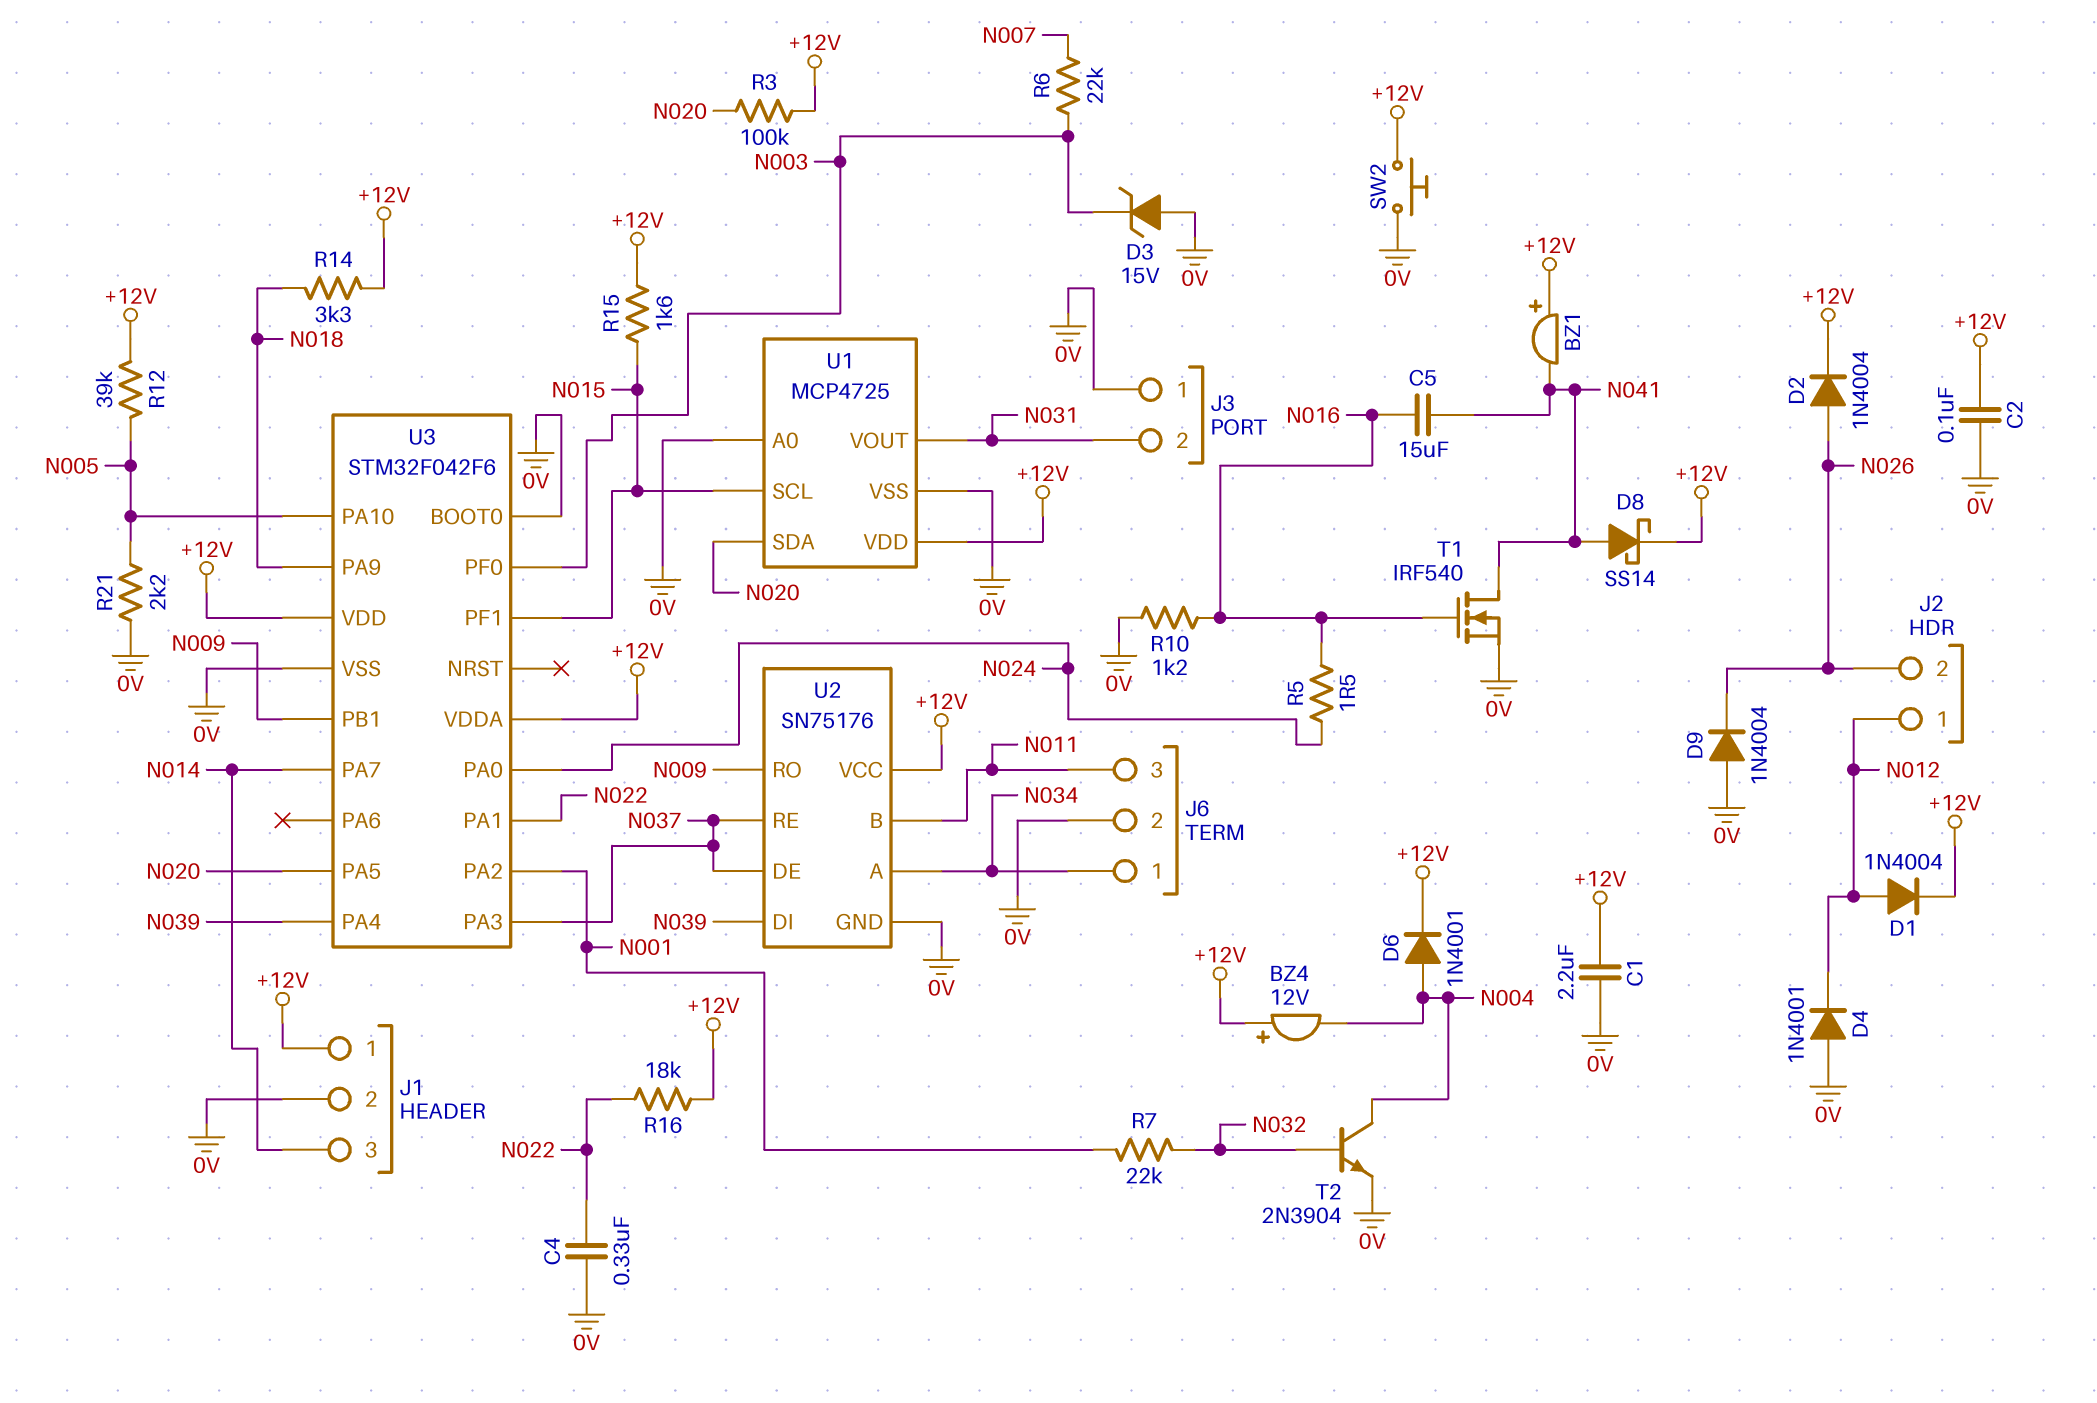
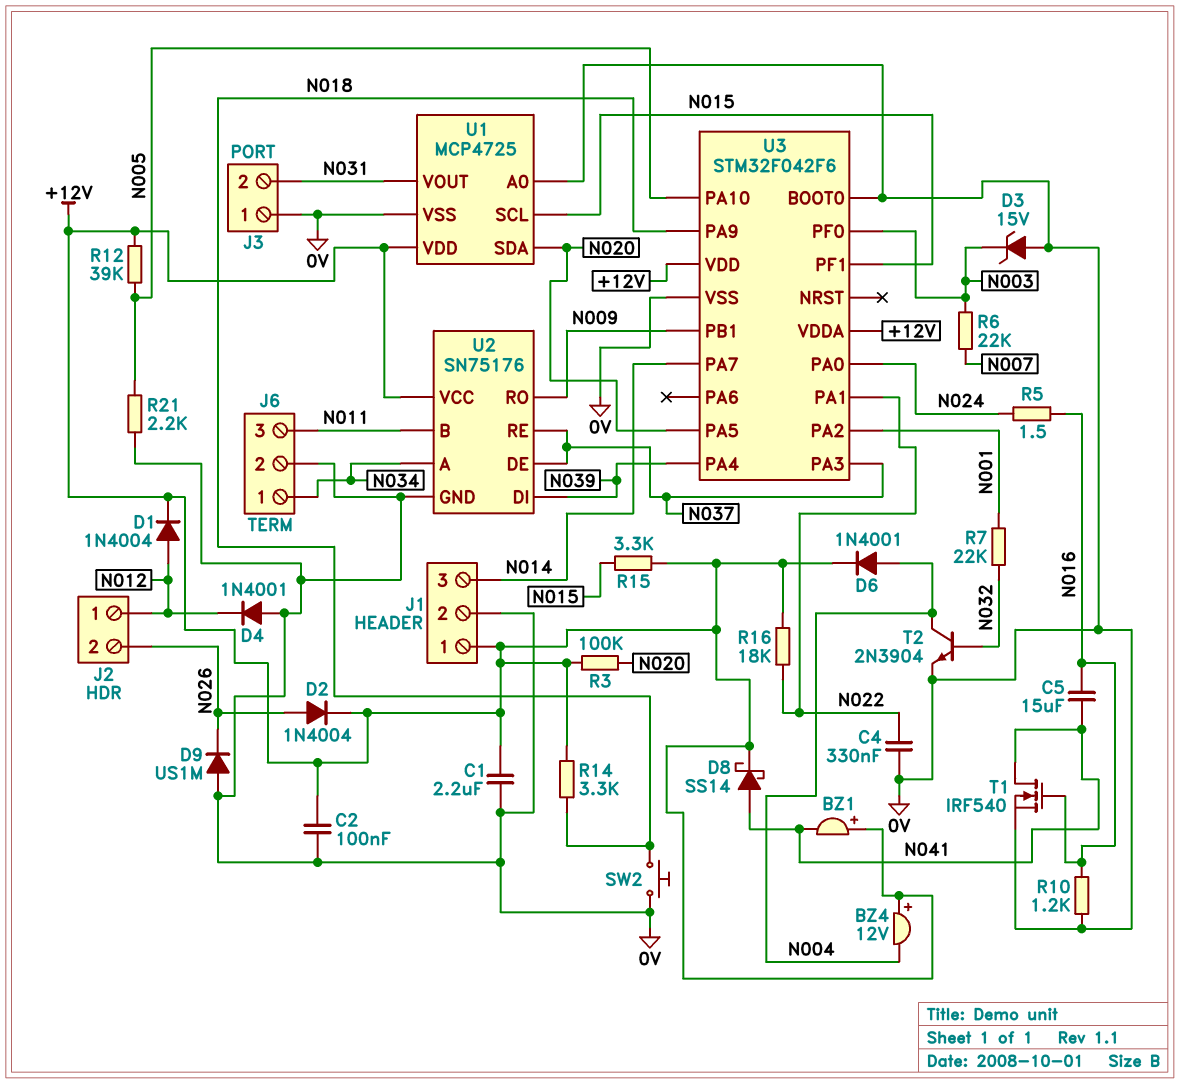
D9: diode 1N4004 (A 0V, K N026) -> diode US1M (A 0V, K N026)
R15: 1.6k (+12V, N015) -> 3.3k (+12V, N015)
SW2: button (+12V, 0V) -> button (0V, N018)

